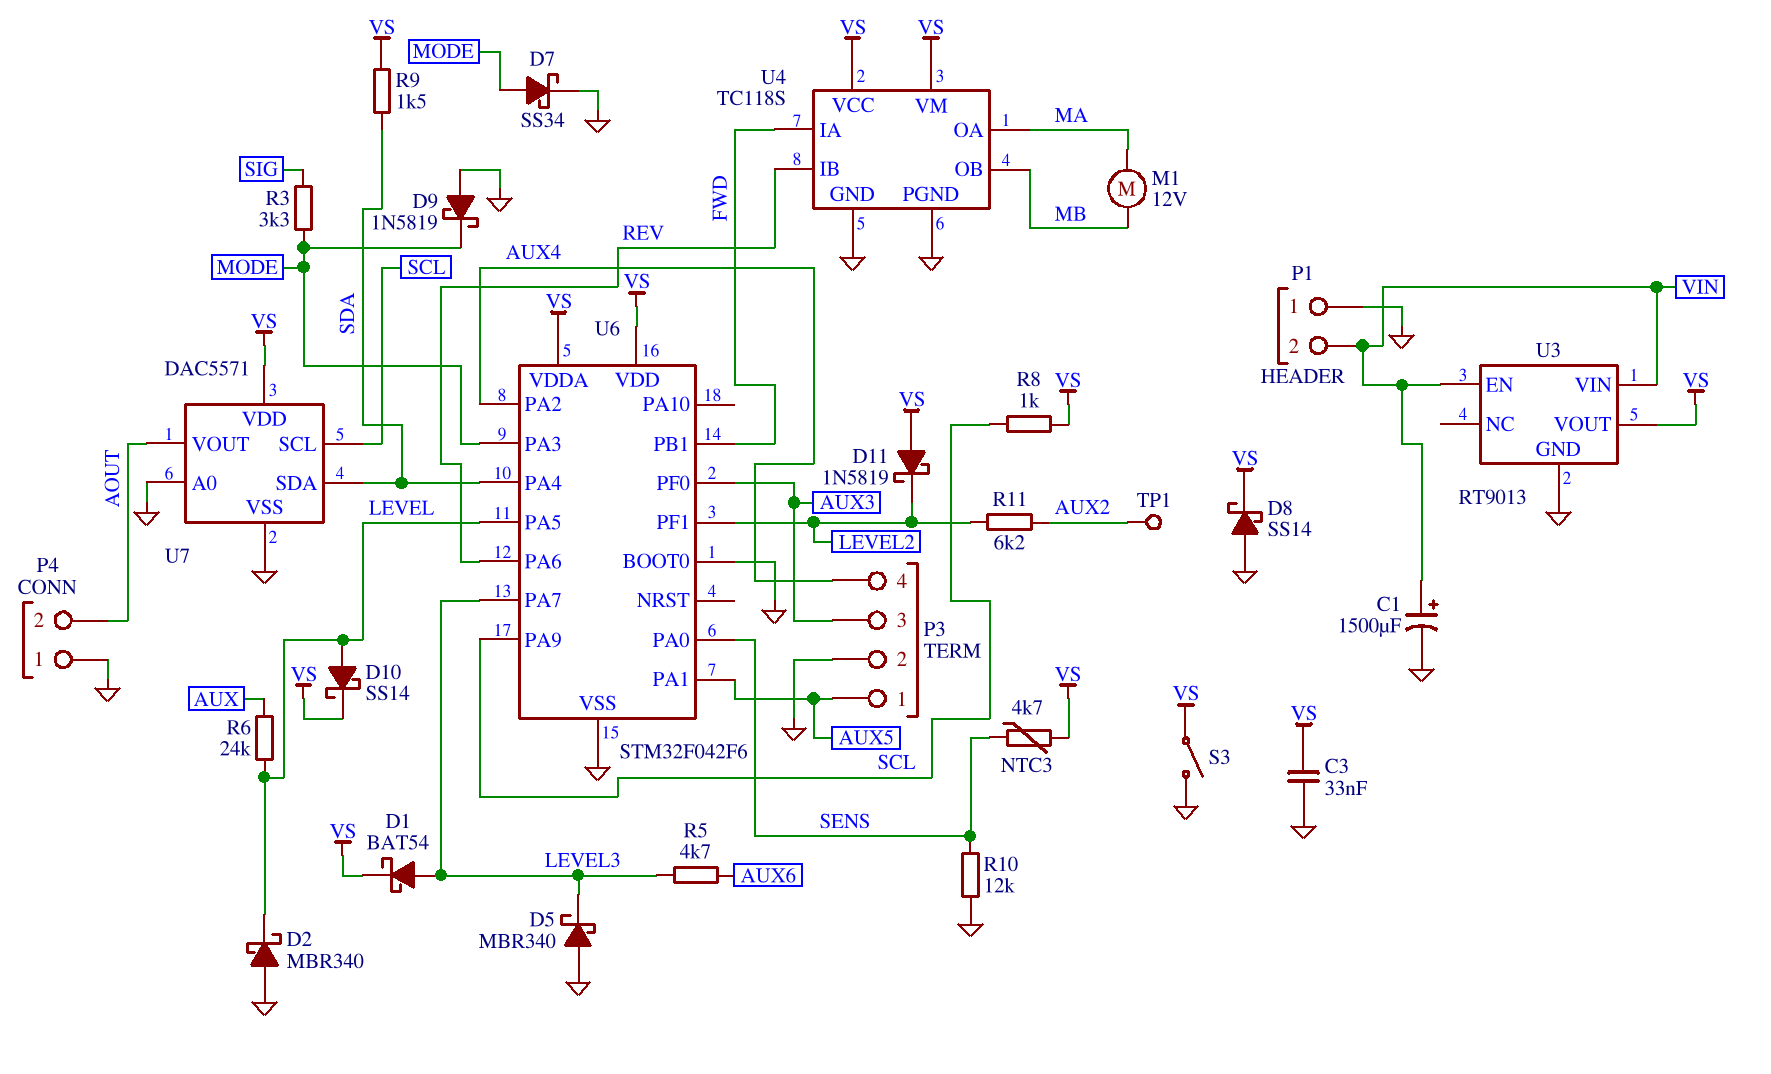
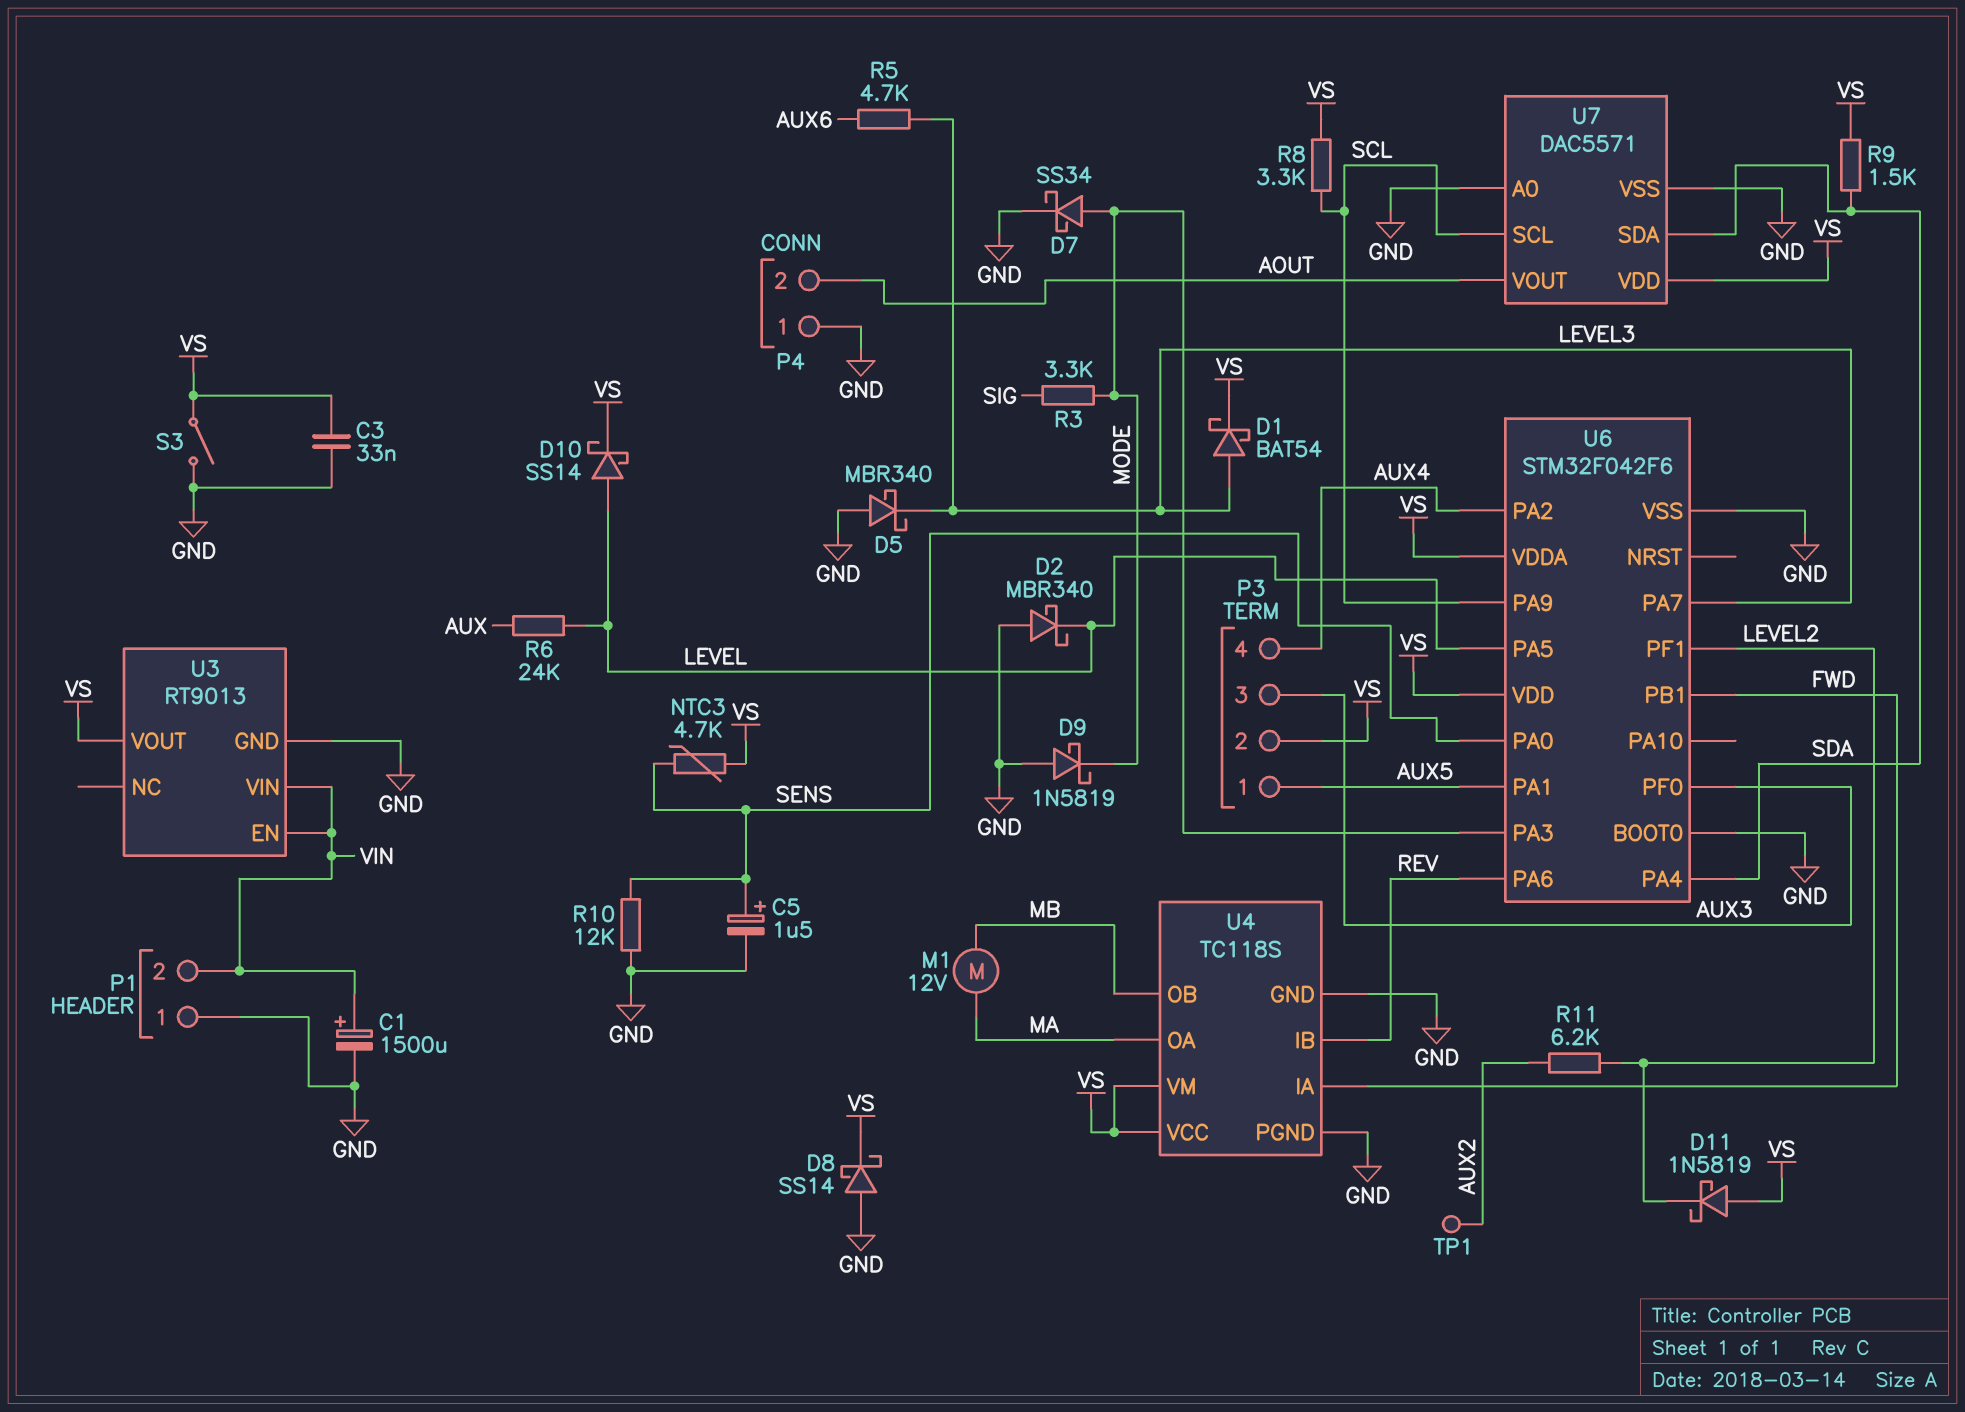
C5: none -> 1.5uF (plus SENS, minus GND)
P3 pin 2: GND -> VS
R8: 1k (SCL, VS) -> 3.3k (SCL, VS)

